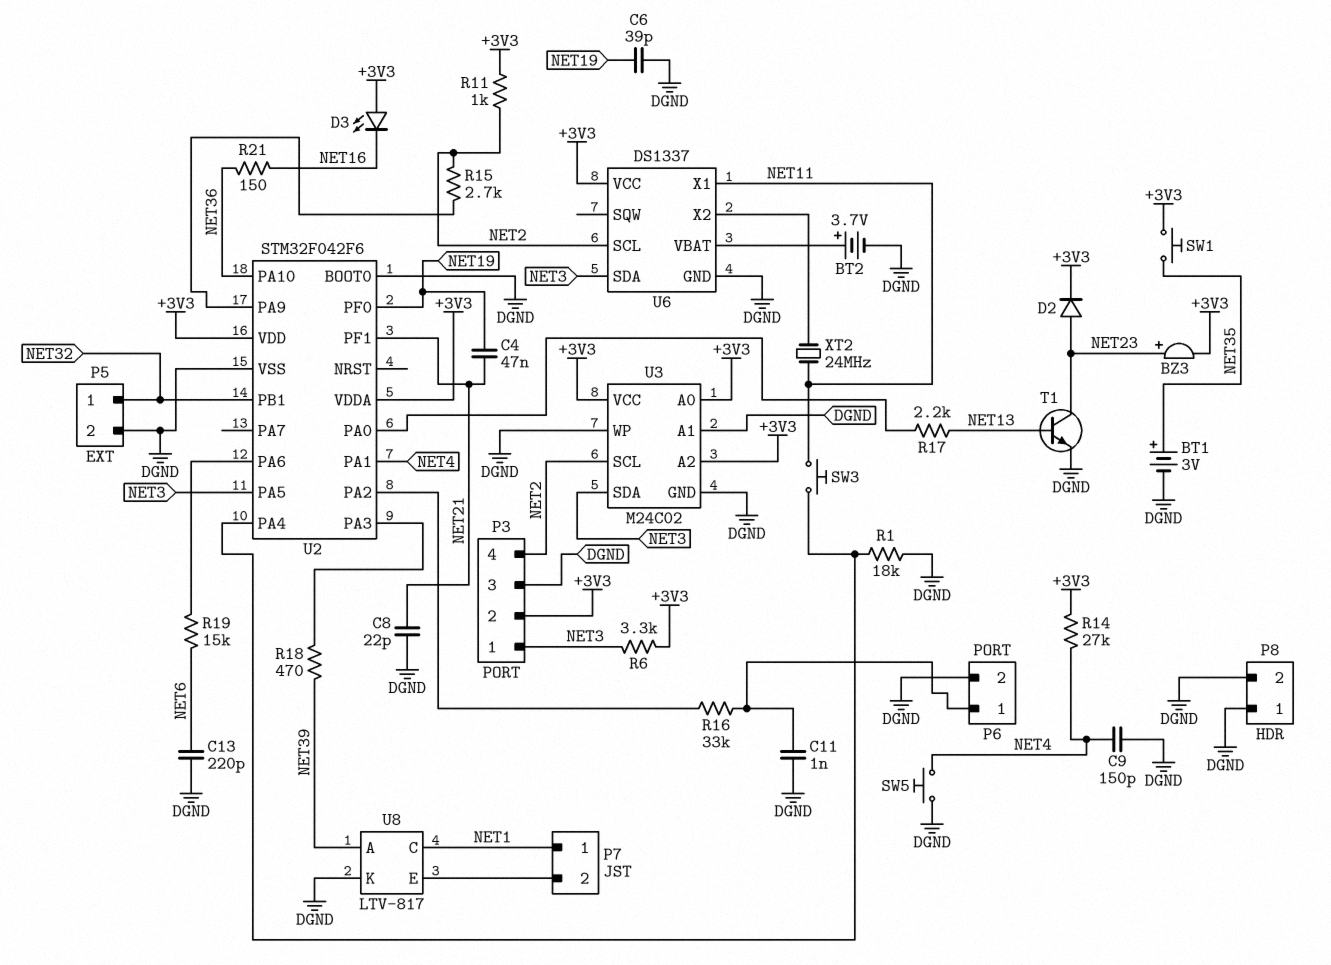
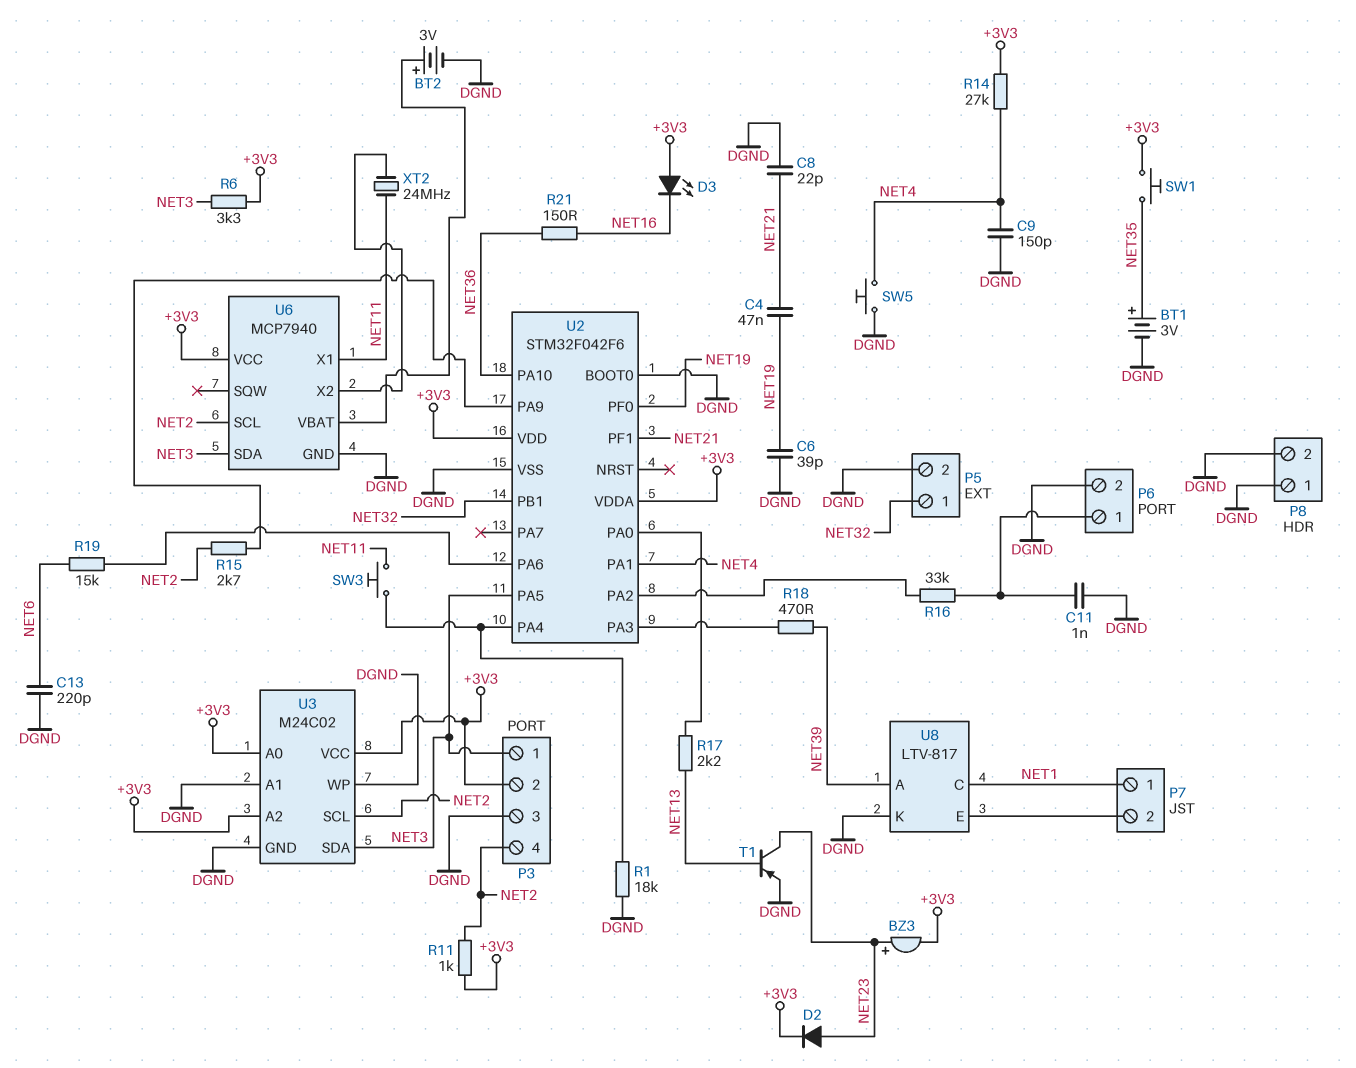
BT2: 3.7V (plus U6/VBAT, minus DGND) -> 3V (plus U6/VBAT, minus DGND)
T1: NPN (B NET13, C NET23, E DGND) -> PNP (B NET13, C NET23, E DGND)
U6: DS1337 -> MCP7940

